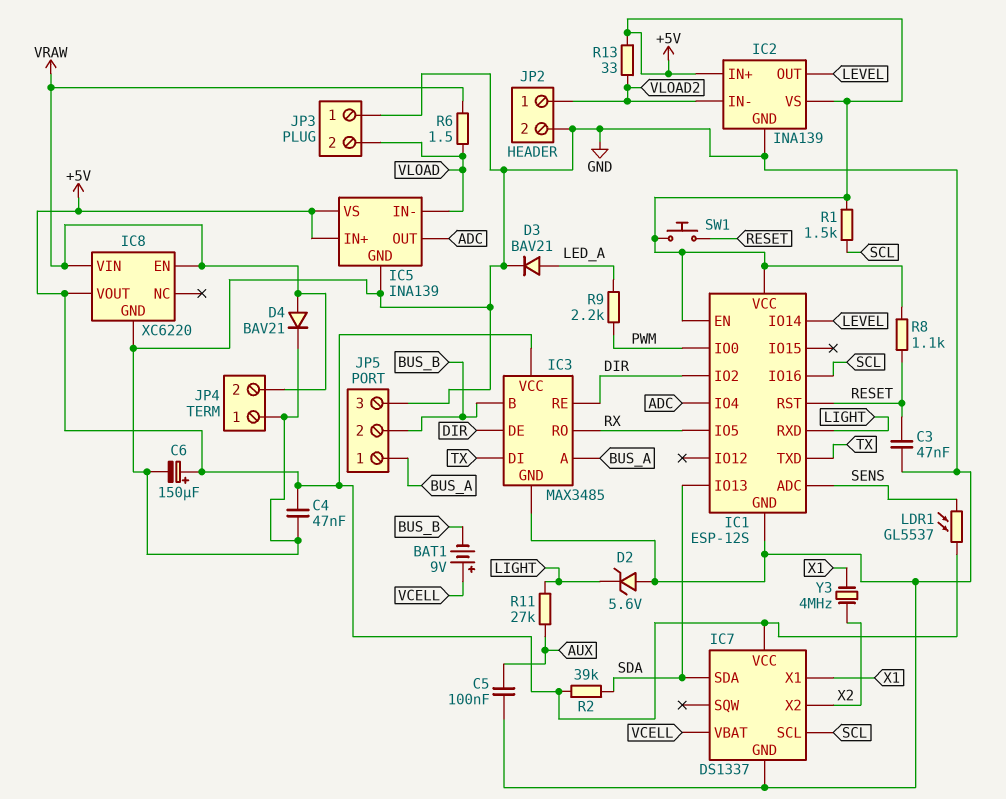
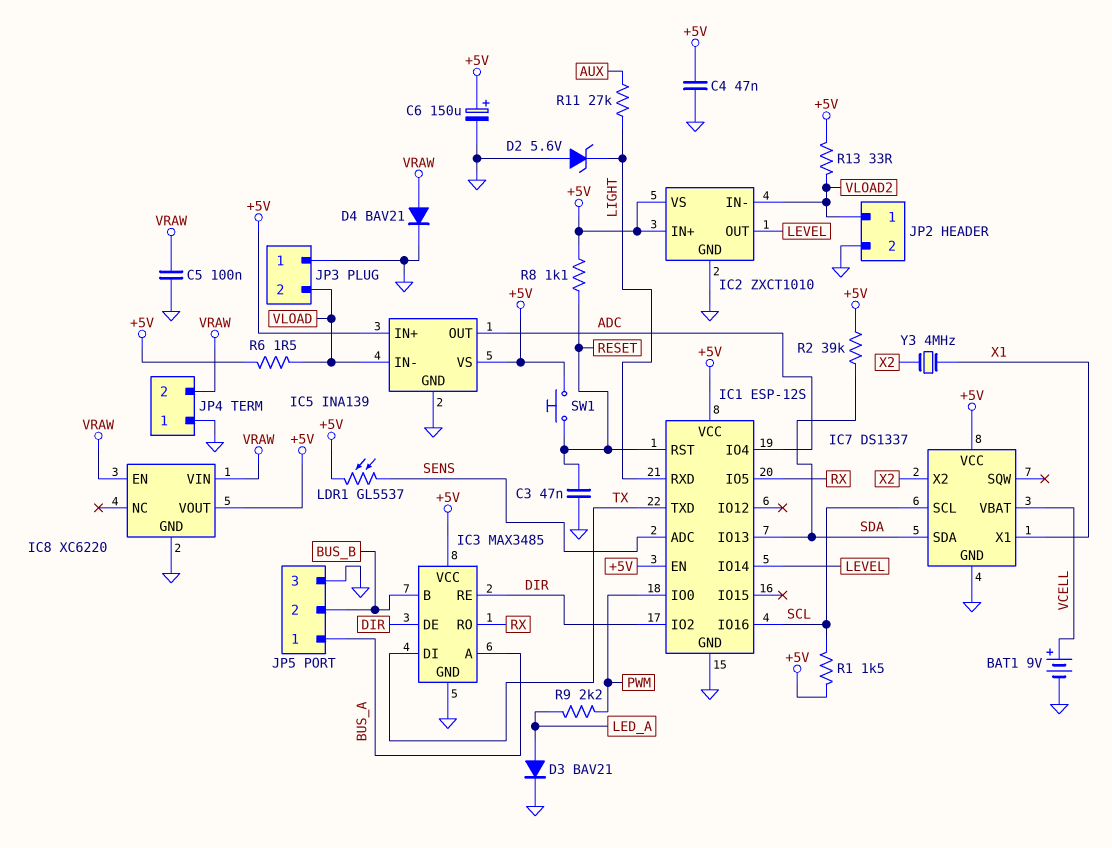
BAT1: 9V (plus VCELL, minus BUS_B) -> 9V (plus VCELL, minus GND)
C5: 100nF (AUX, GND) -> 100nF (GND, VRAW)
IC2: INA139 -> ZXCT1010
R6: 1.5 (VLOAD, VRAW) -> 1.5 (+5V, VLOAD)

